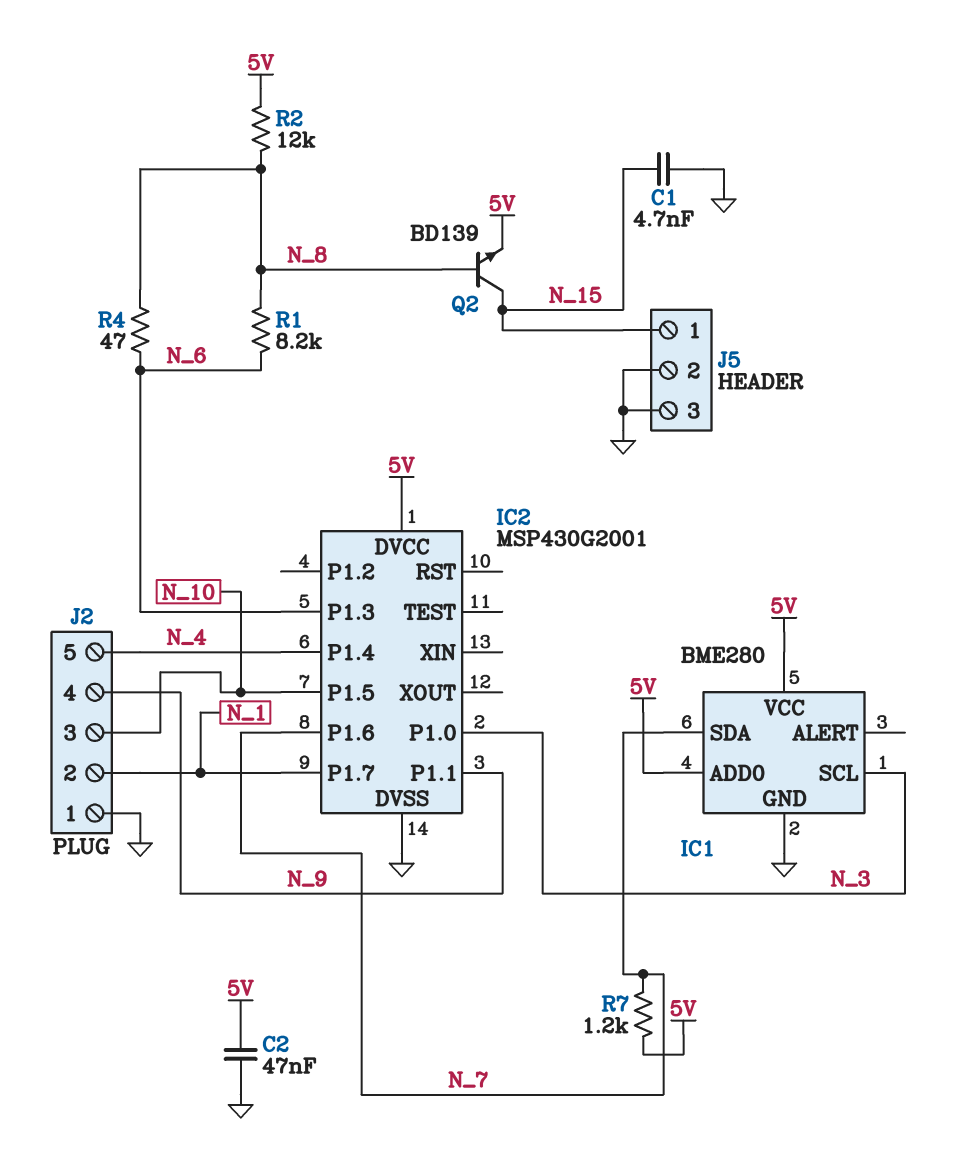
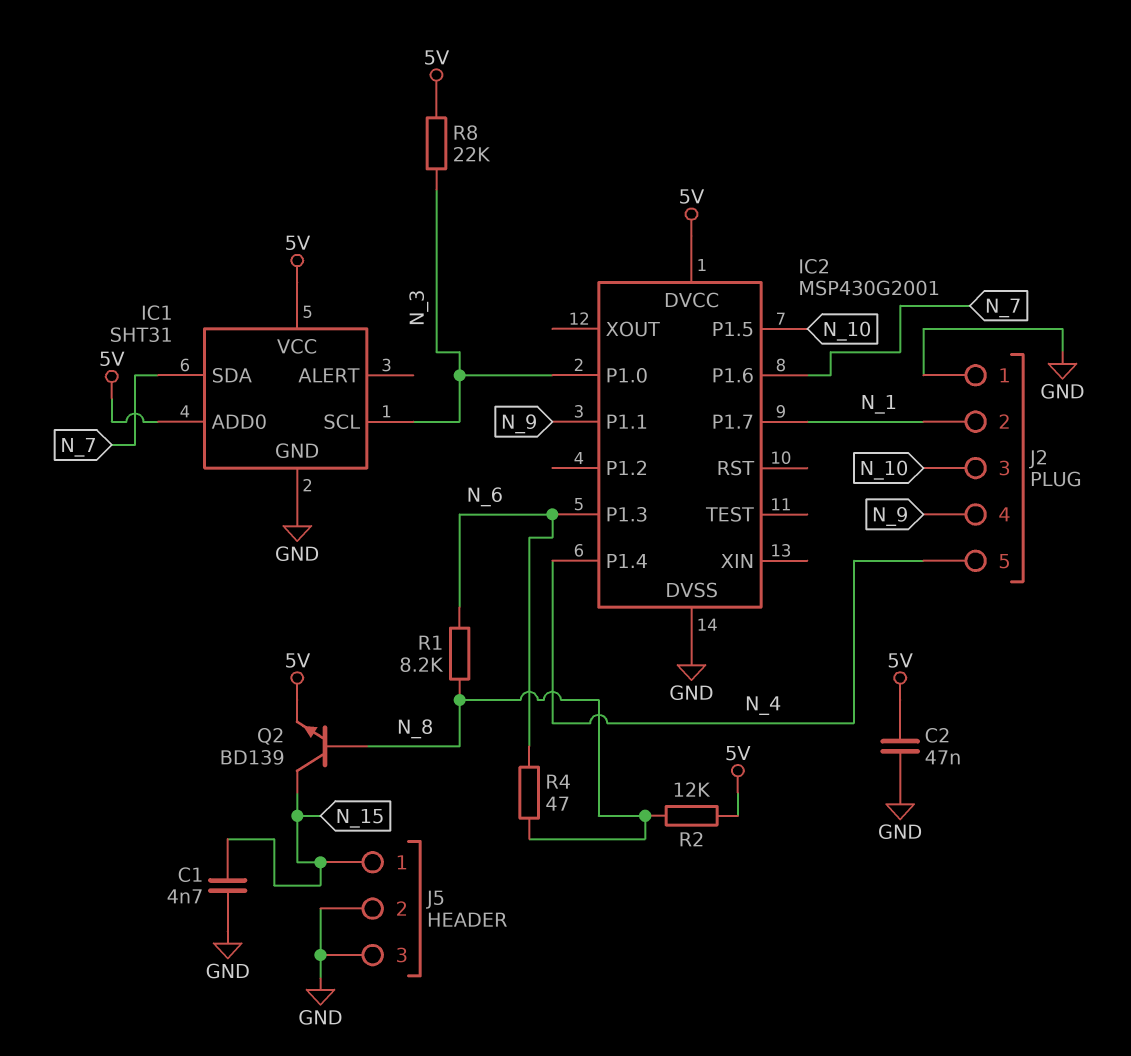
IC1: BME280 -> SHT31
R7: 1.2k (5V, N_7) -> none
R8: none -> 22k (5V, N_3)

